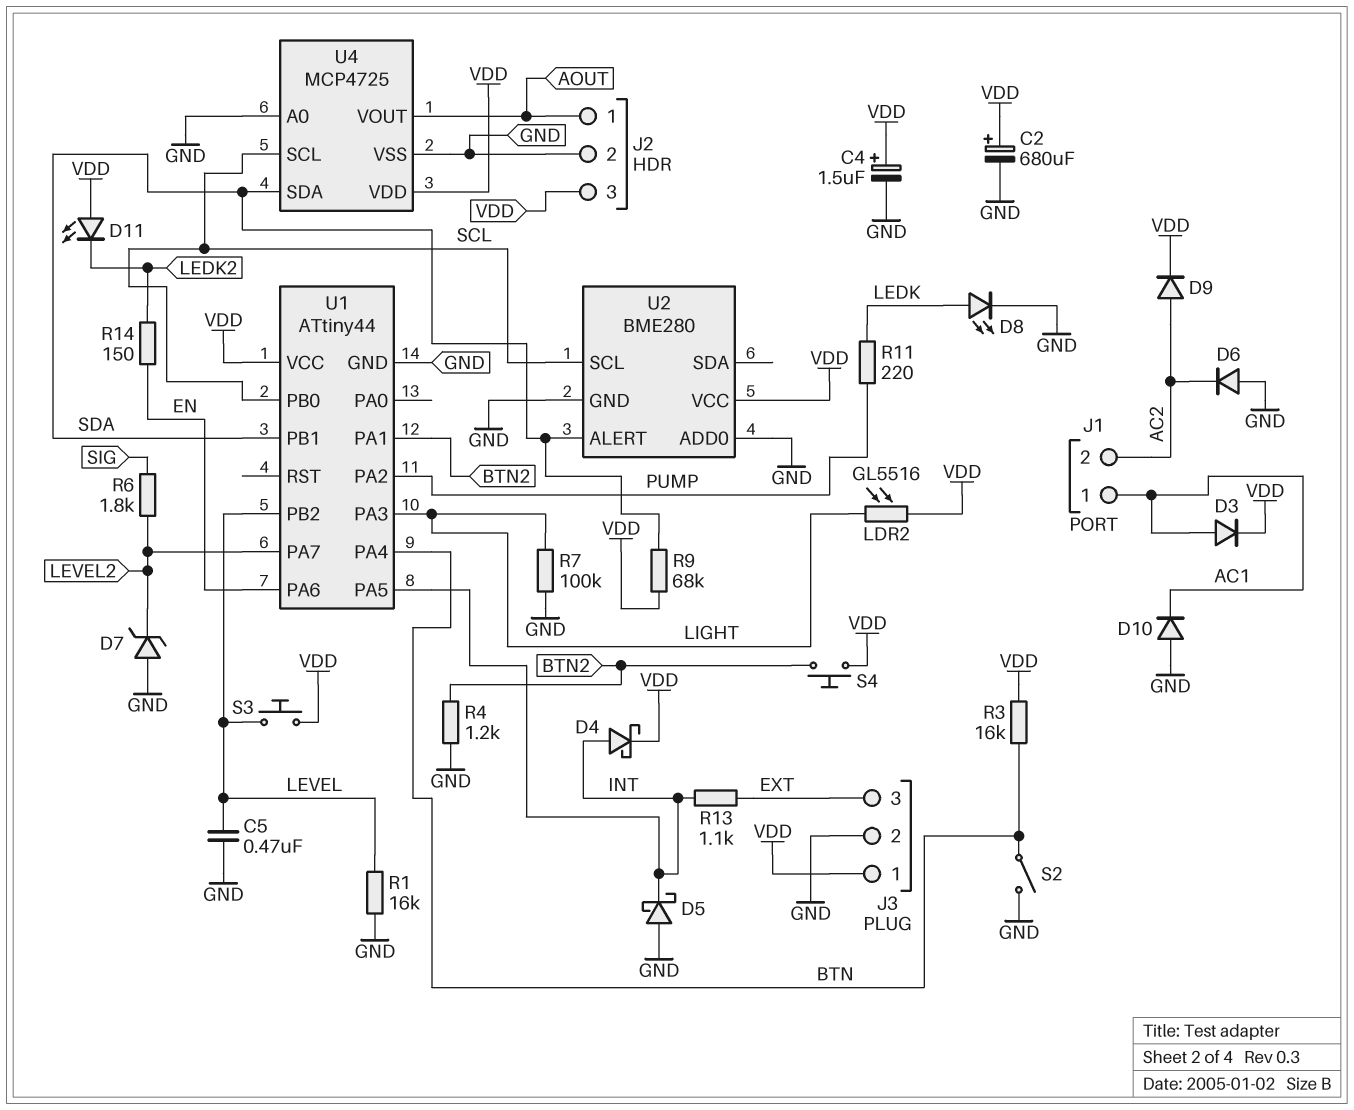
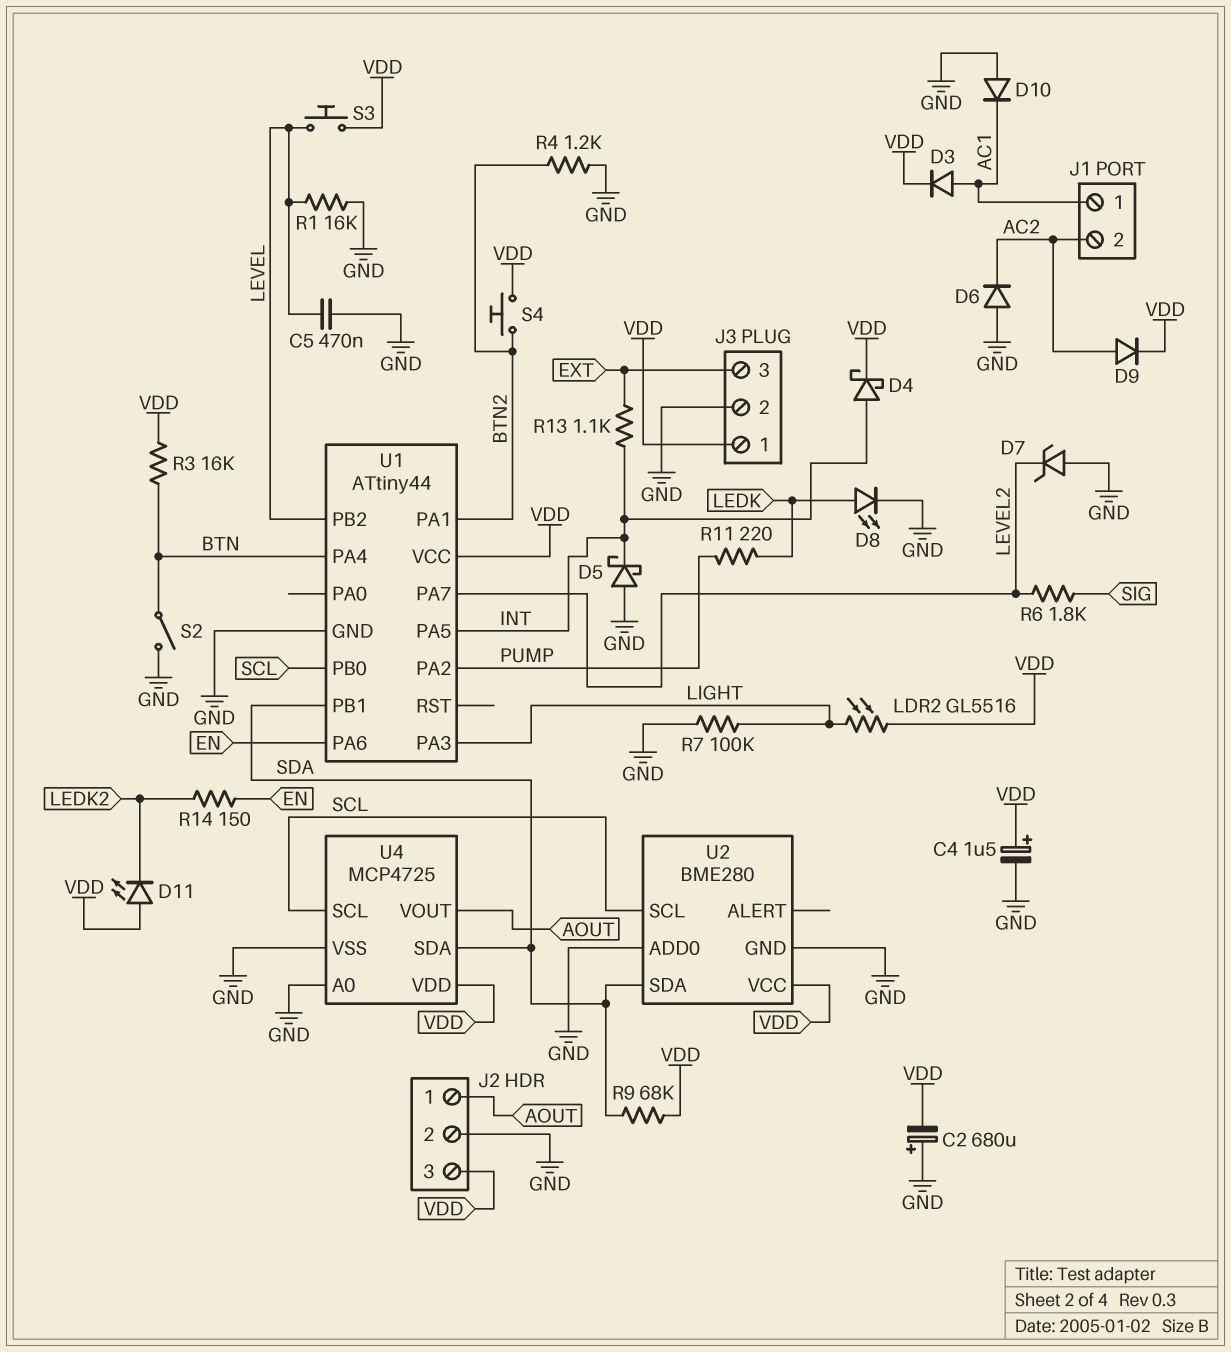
C2: 680uF (plus VDD, minus GND) -> 680uF (plus GND, minus VDD)
U2 pin ALERT: SDA -> none
U2 pin SDA: none -> SDA

